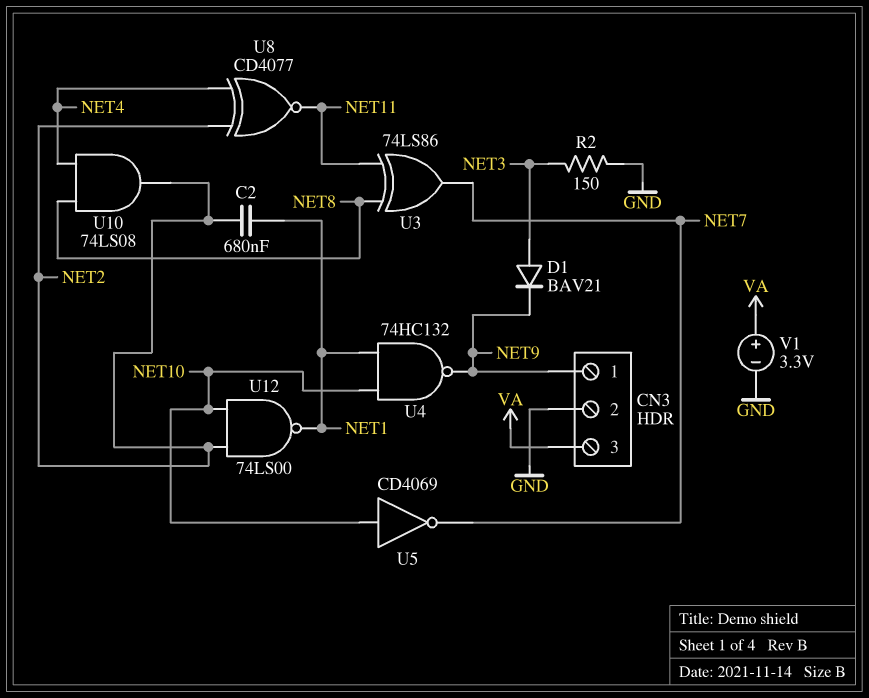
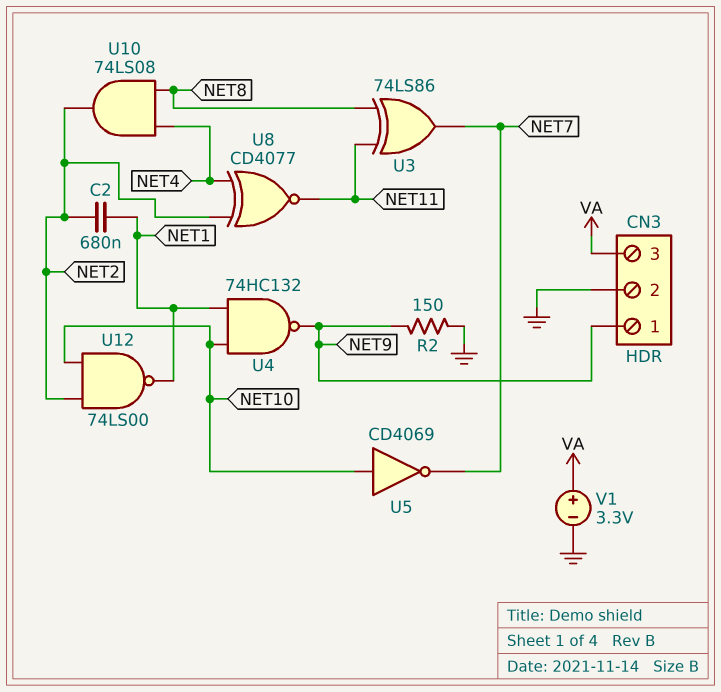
D1: diode BAV21 (A NET3, K NET9) -> none
R2: 150 (GND, NET3) -> 150 (GND, NET9)

